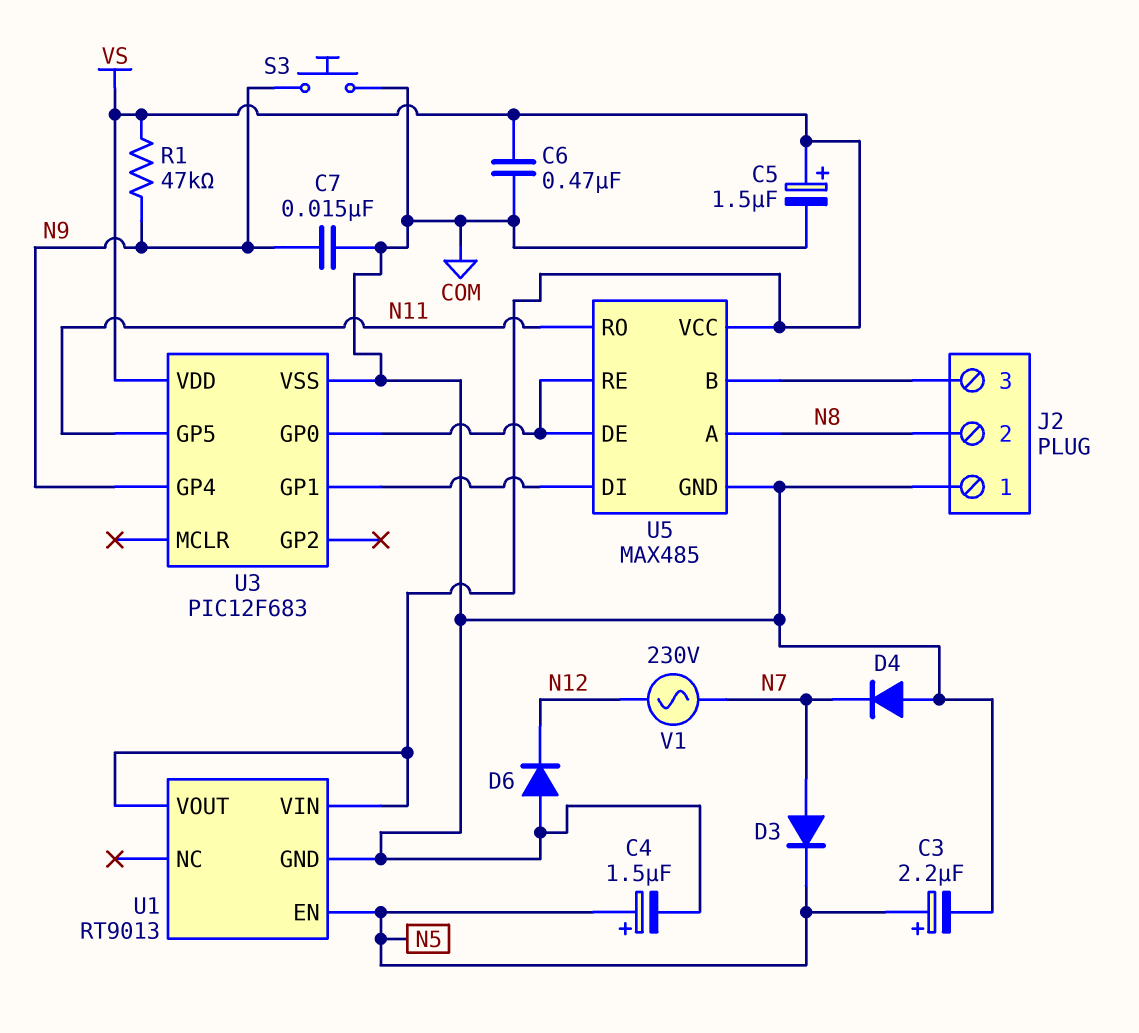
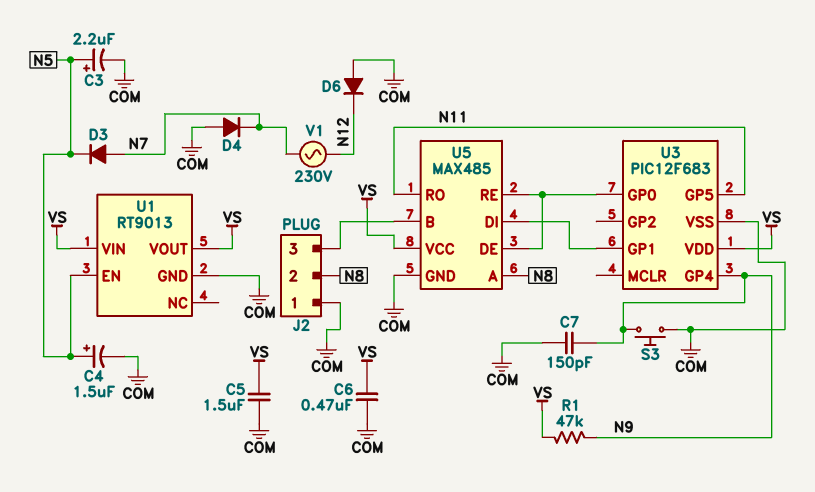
C5: 1.5uF (plus VS, minus COM) -> 1.5uF (COM, VS)
C7: 15nF (COM, N9) -> 150pF (COM, N9)

